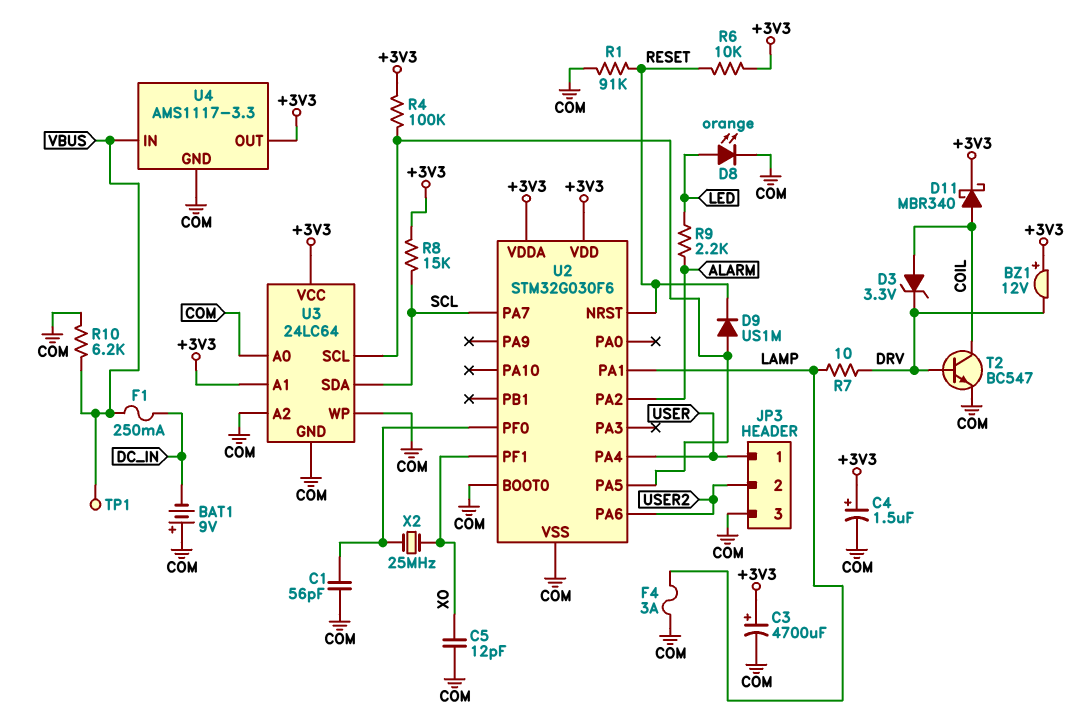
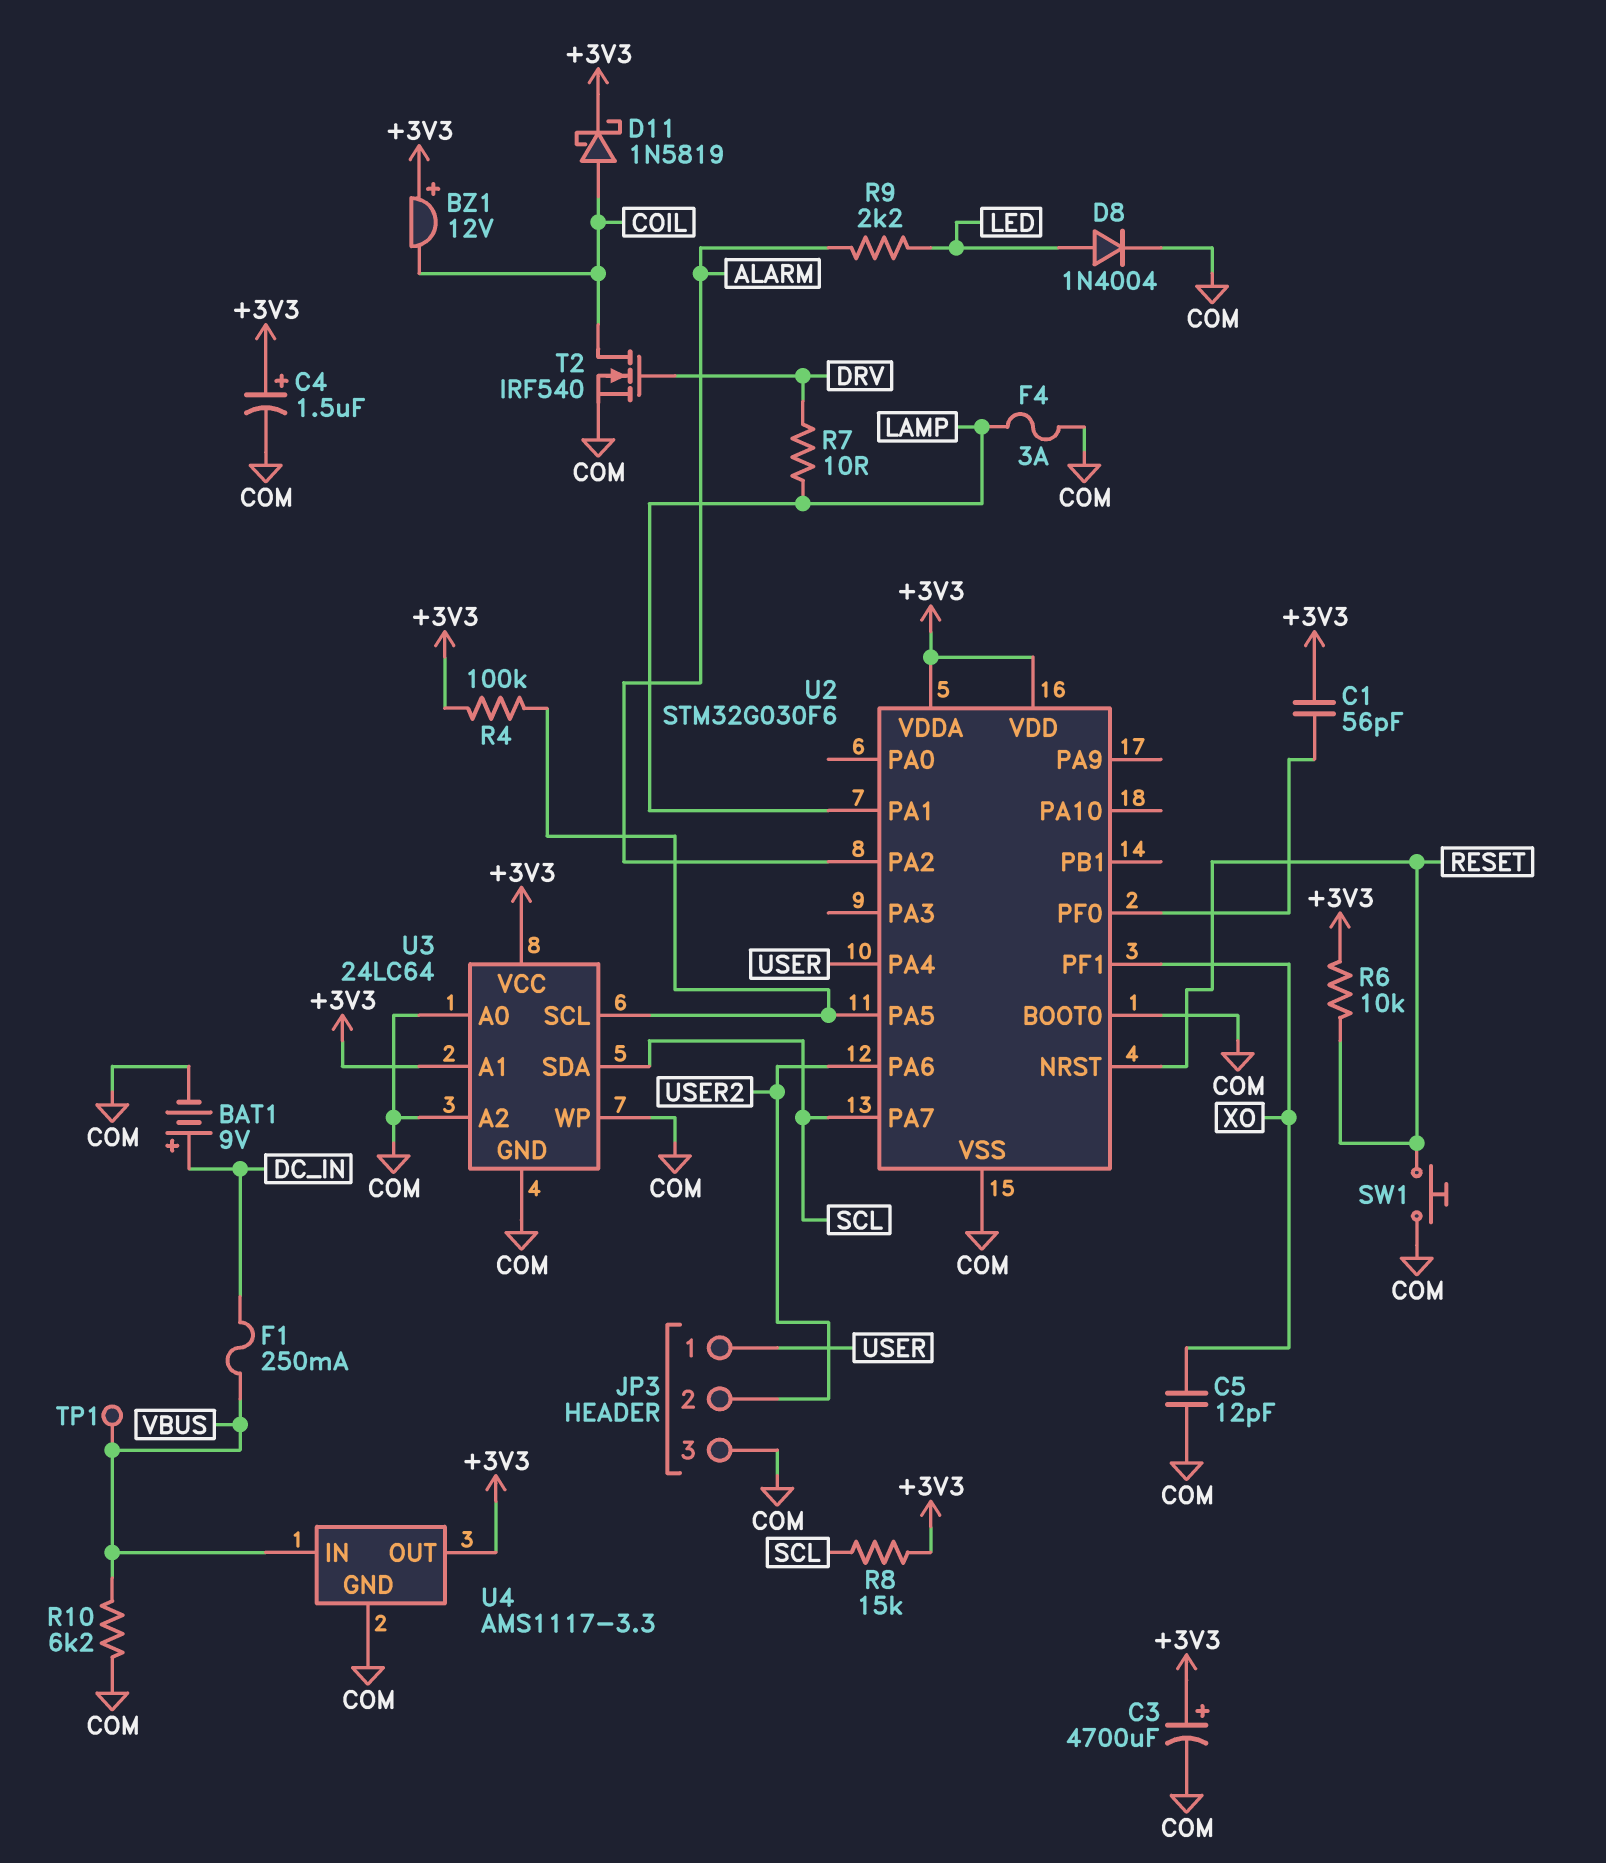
BAT1: 9V (plus COM, minus DC_IN) -> 9V (plus DC_IN, minus COM)
BZ1: buzzer 12V (plus +3V3, minus DRV) -> buzzer 12V (plus +3V3, minus COIL)
C1: 56pF (COM, U2/PF0) -> 56pF (+3V3, U2/PF0)
D3: zener 3.3V (A COIL, K DRV) -> none
D8: LED orange (A LED, K COM) -> diode 1N4004 (A LED, K COM)
D9: diode US1M (A U2/PA5, K RESET) -> none
D11: schottky MBR340 (A COIL, K +3V3) -> schottky 1N5819 (A COIL, K +3V3)
R1: 91k (COM, RESET) -> none
SW1: none -> button (COM, RESET)
T2: NPN BC547 (B DRV, C COIL, E COM) -> NMOS IRF540 (G DRV, D COIL, S COM)
X2: 25MHz (U2/PF0, XO) -> none

